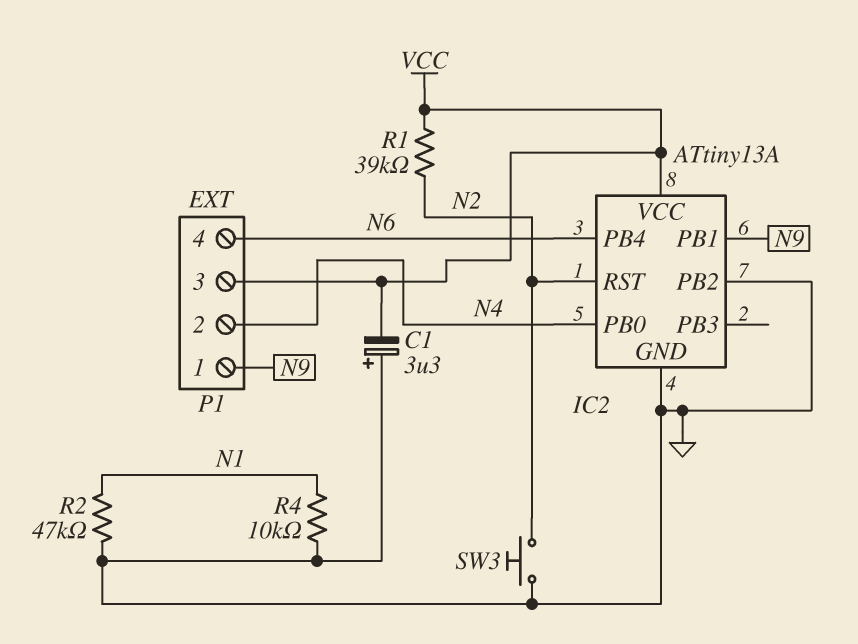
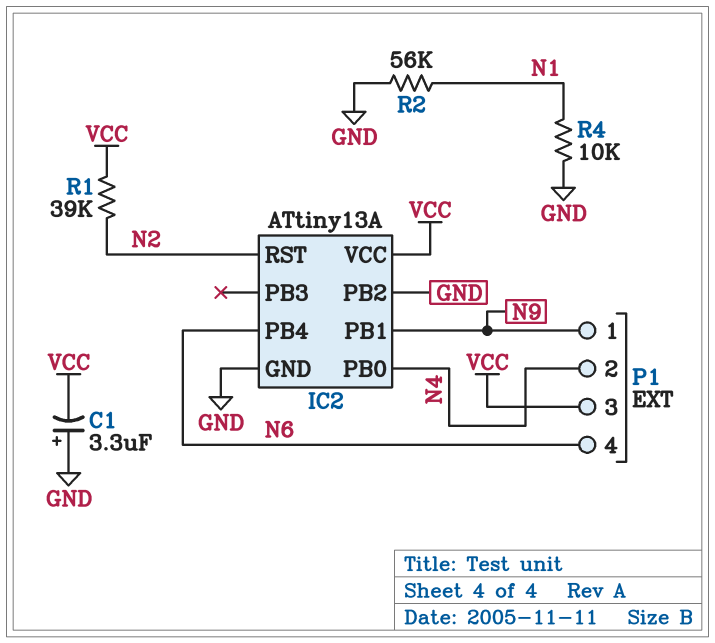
R2: 47k (GND, N1) -> 56k (GND, N1)
SW3: button (GND, N2) -> none

